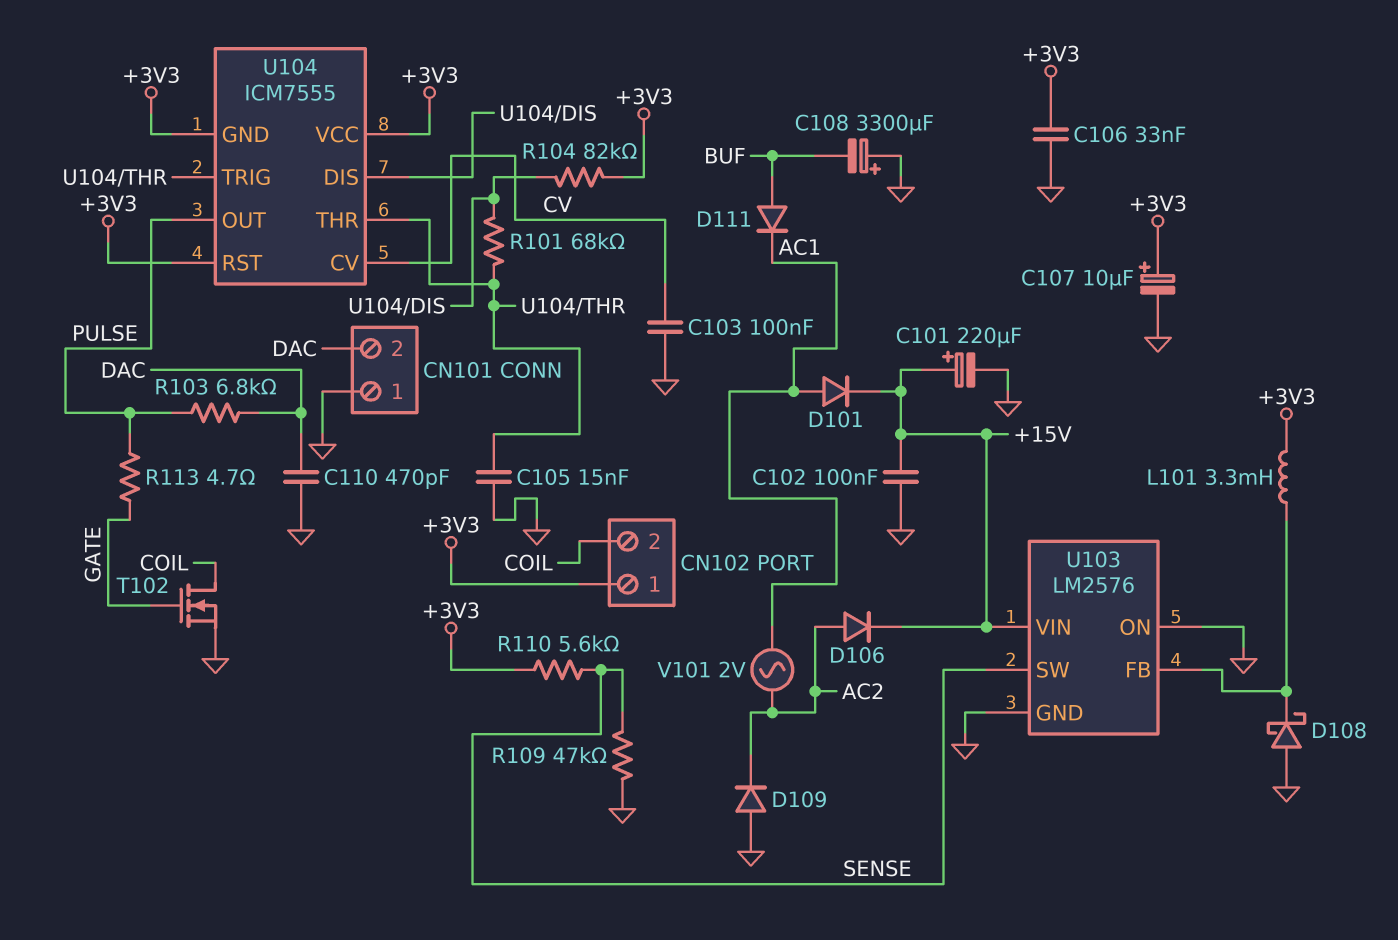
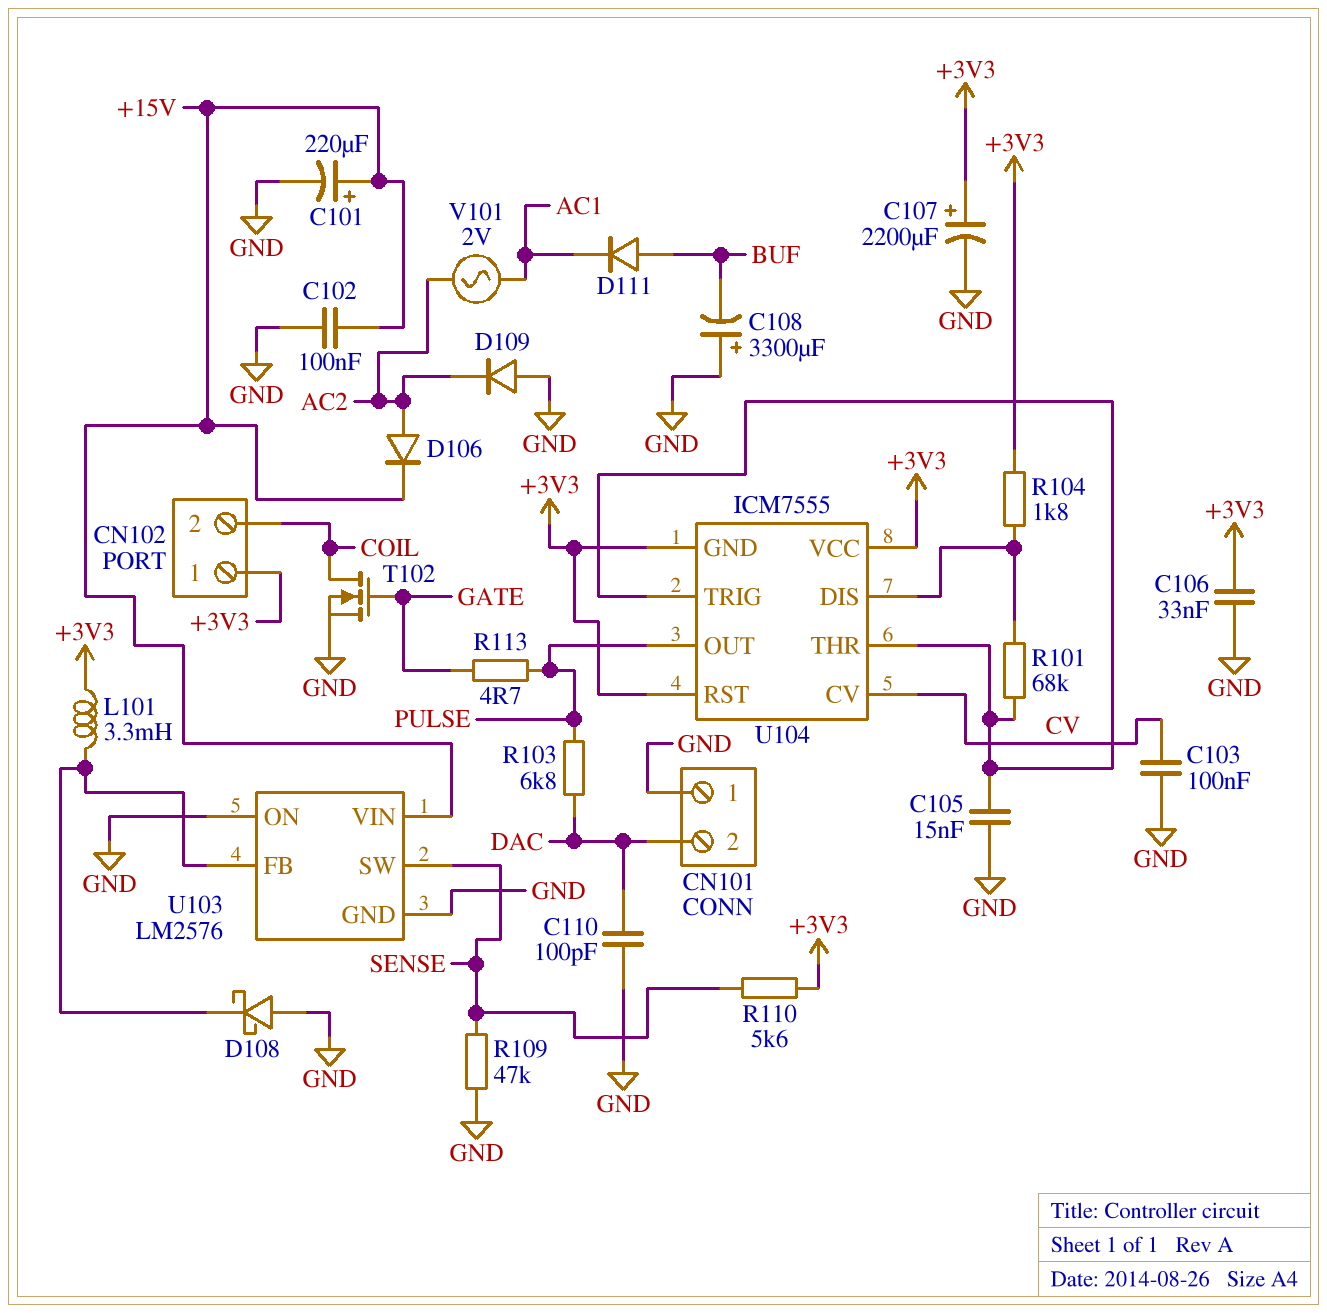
C107: 10uF (plus +3V3, minus GND) -> 2200uF (plus +3V3, minus GND)
C110: 470pF (DAC, GND) -> 100pF (DAC, GND)
D101: diode (A AC1, K +15V) -> none
R104: 82k (+3V3, U104/DIS) -> 1.8k (+3V3, U104/DIS)

